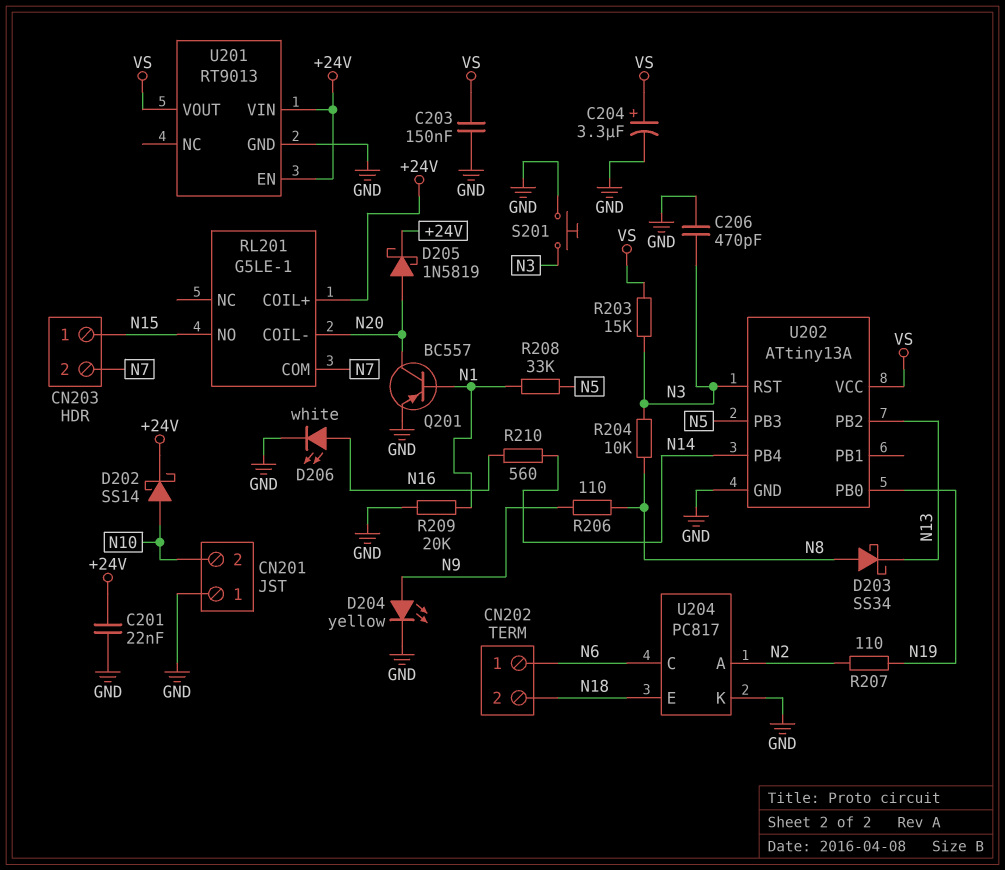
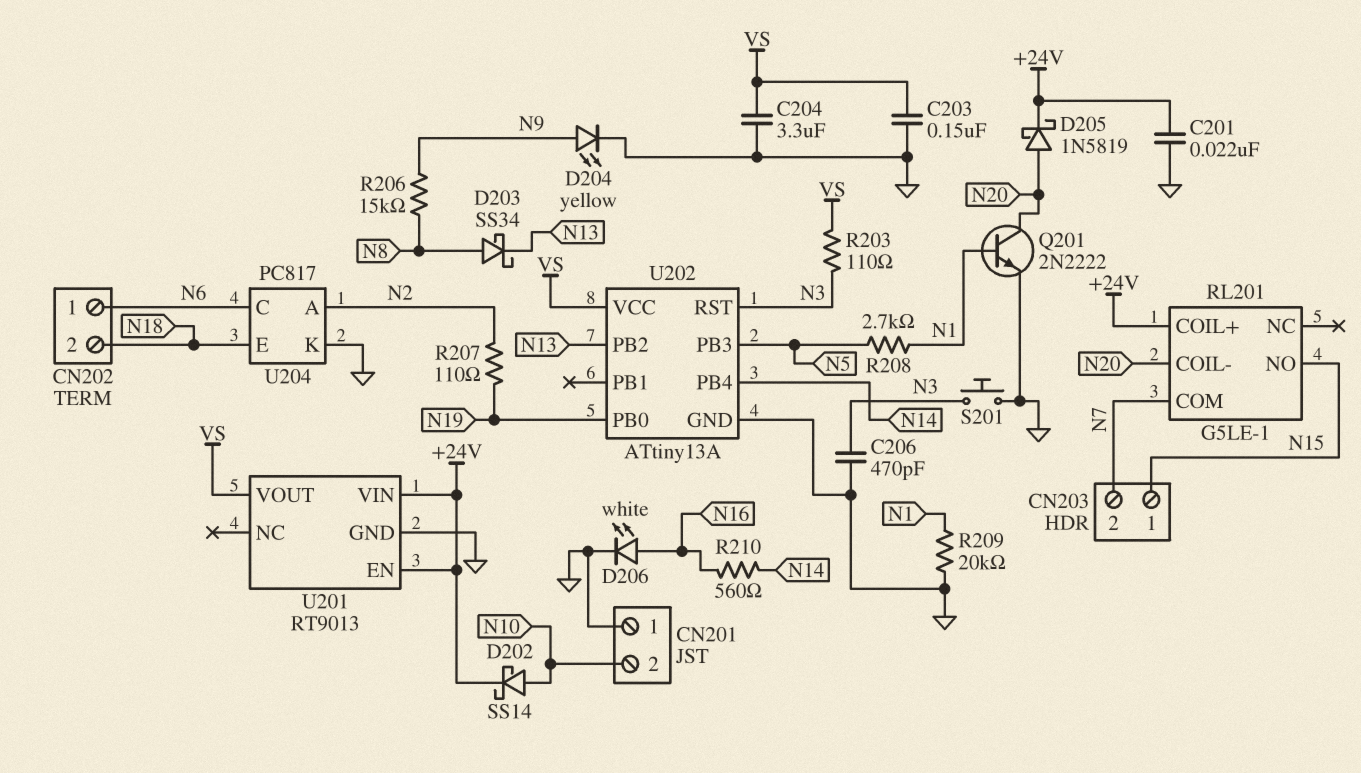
C204: 3.3uF (plus VS, minus GND) -> 3.3uF (GND, VS)
Q201: PNP BC557 (B N1, C N20, E GND) -> NPN 2N2222 (B N1, C N20, E GND)
R203: 15k (N3, VS) -> 110 (N3, VS)
R204: 10k (N3, N8) -> none
R206: 110 (N8, N9) -> 15k (N8, N9)
R208: 33k (N1, N5) -> 2.7k (N1, N5)

